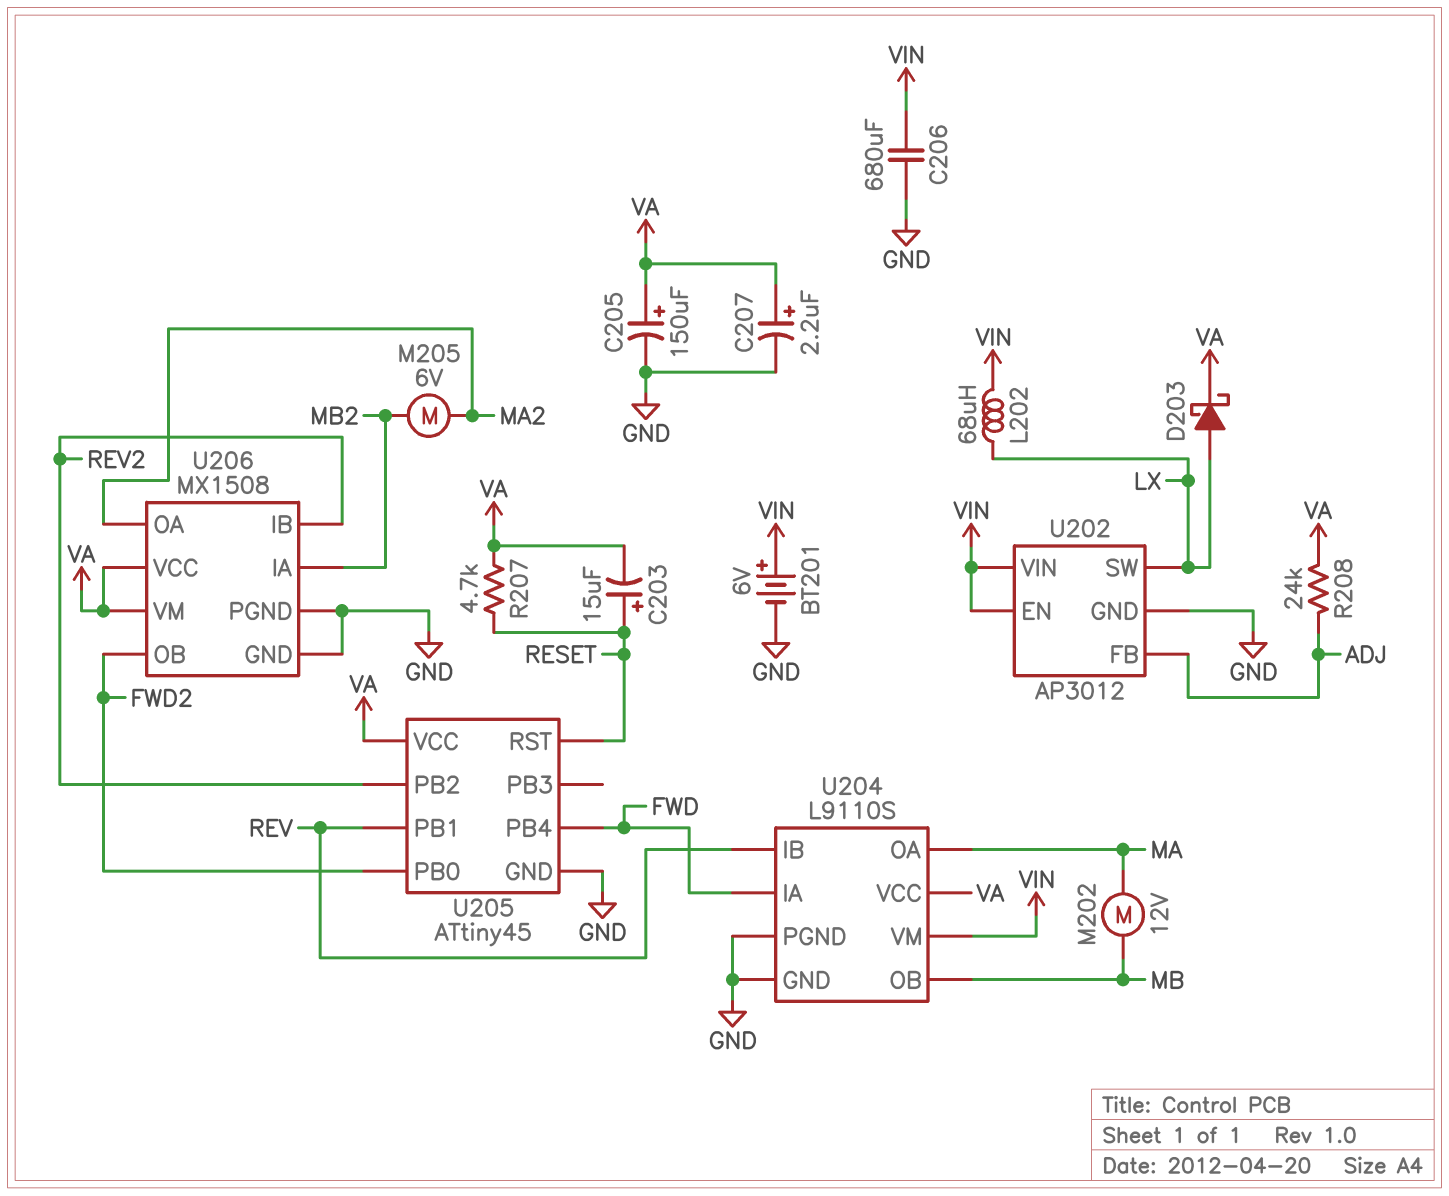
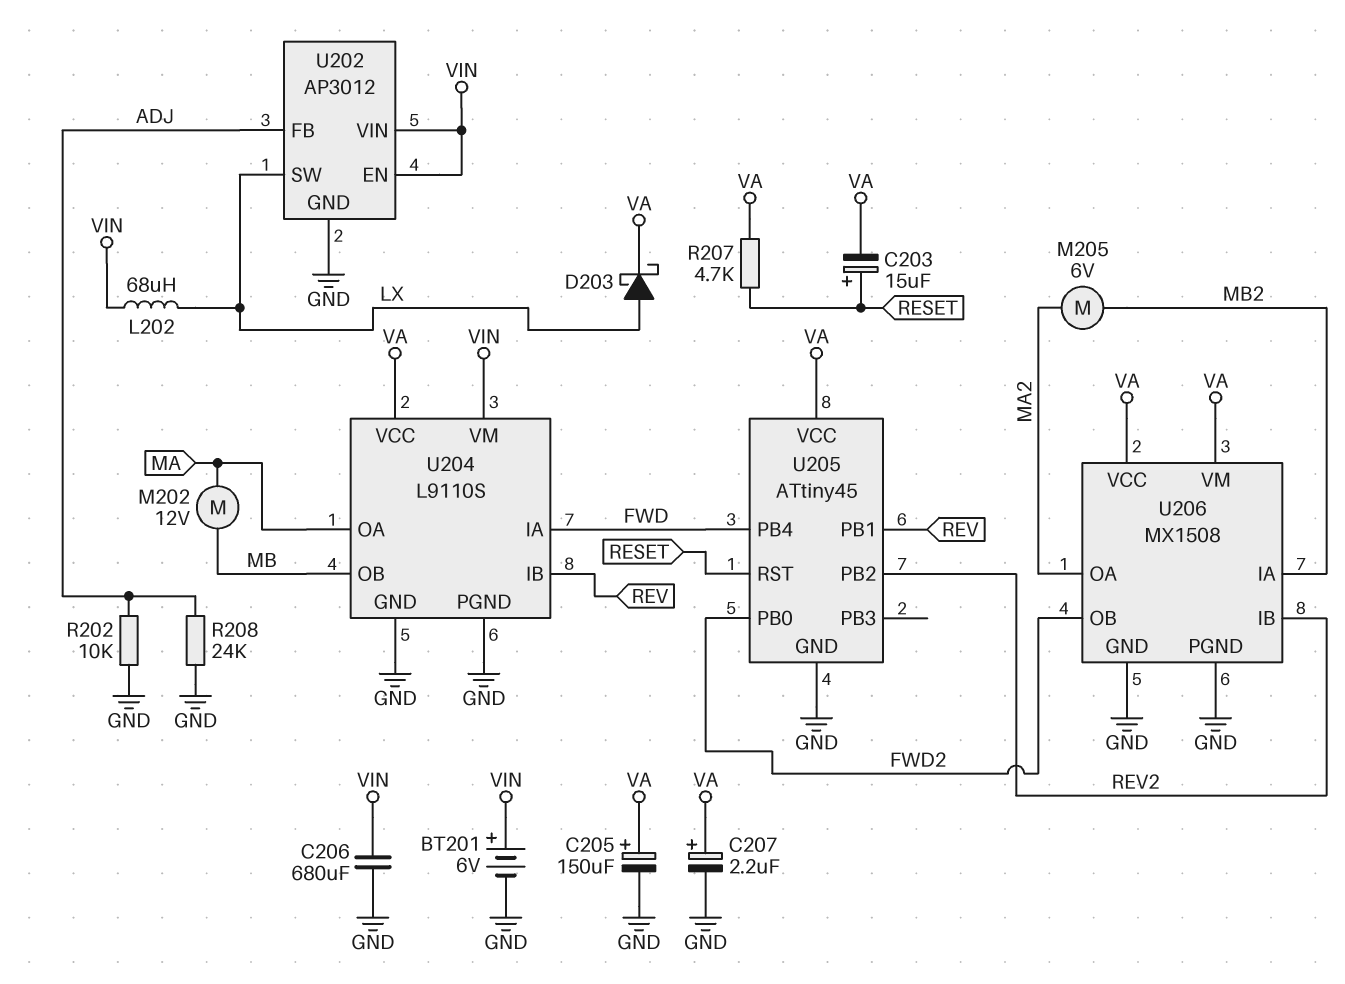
R202: none -> 10k (ADJ, GND)
R208: 24k (ADJ, VA) -> 24k (ADJ, GND)

